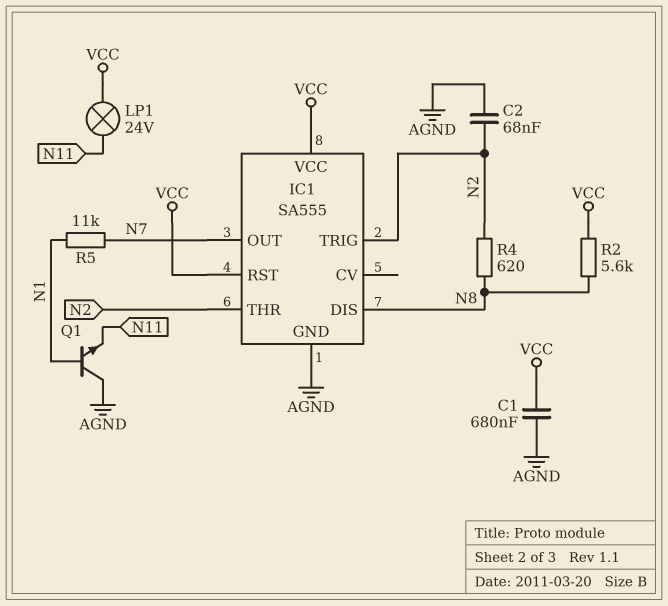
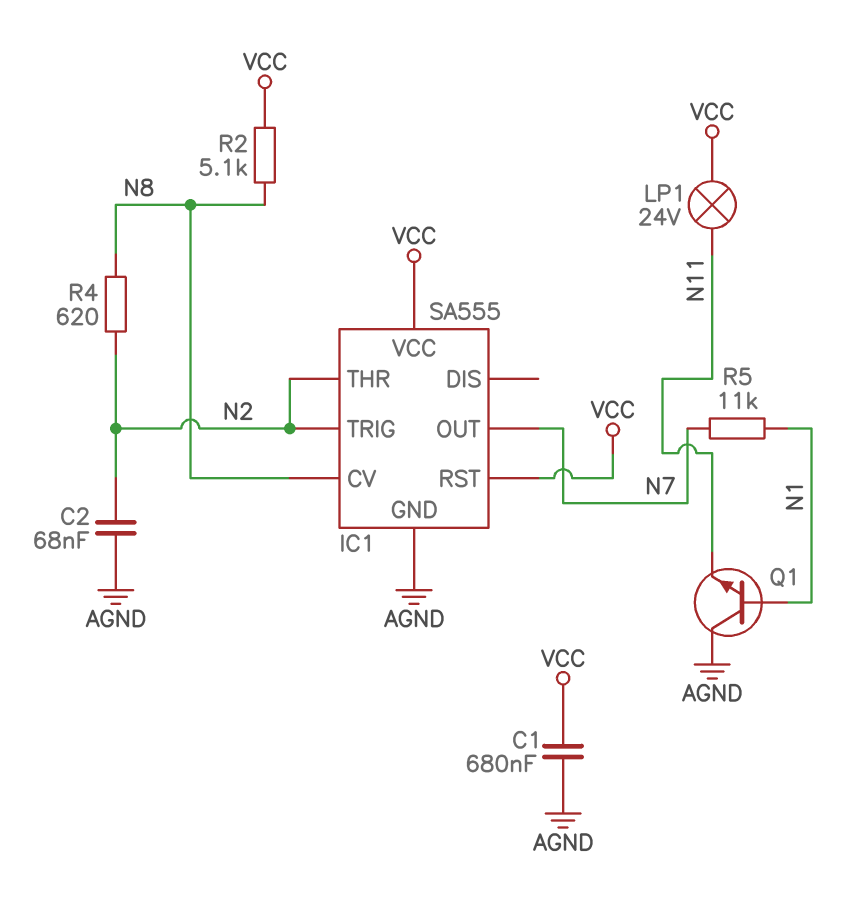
IC1 pin CV: none -> N8
IC1 pin DIS: N8 -> none
R2: 5.6k (N8, VCC) -> 5.1k (N8, VCC)

